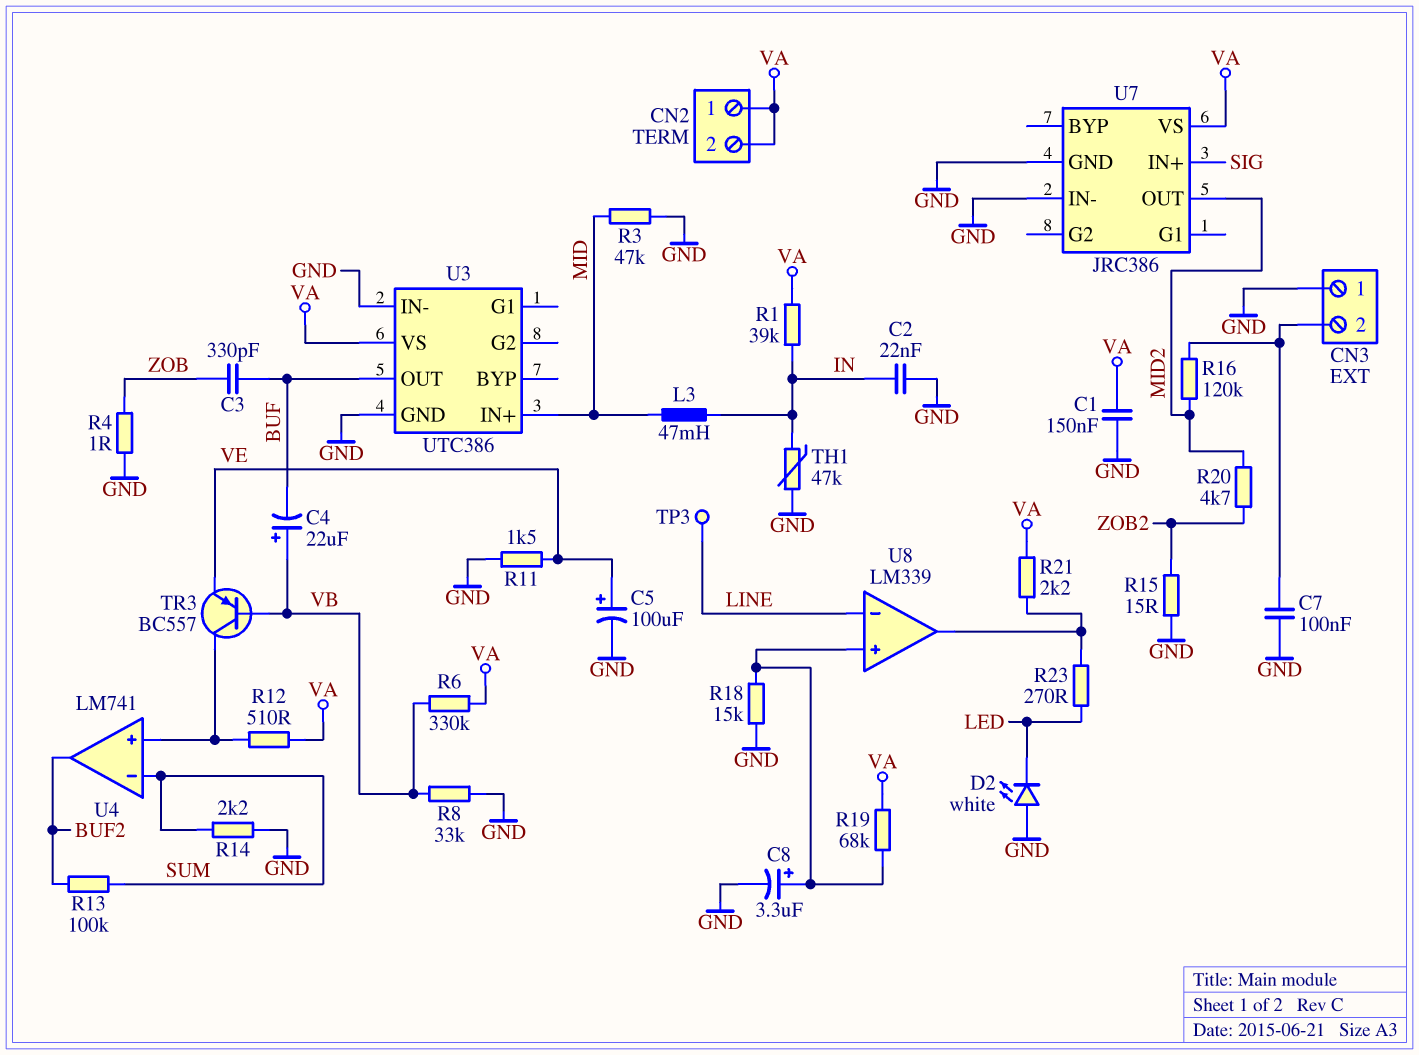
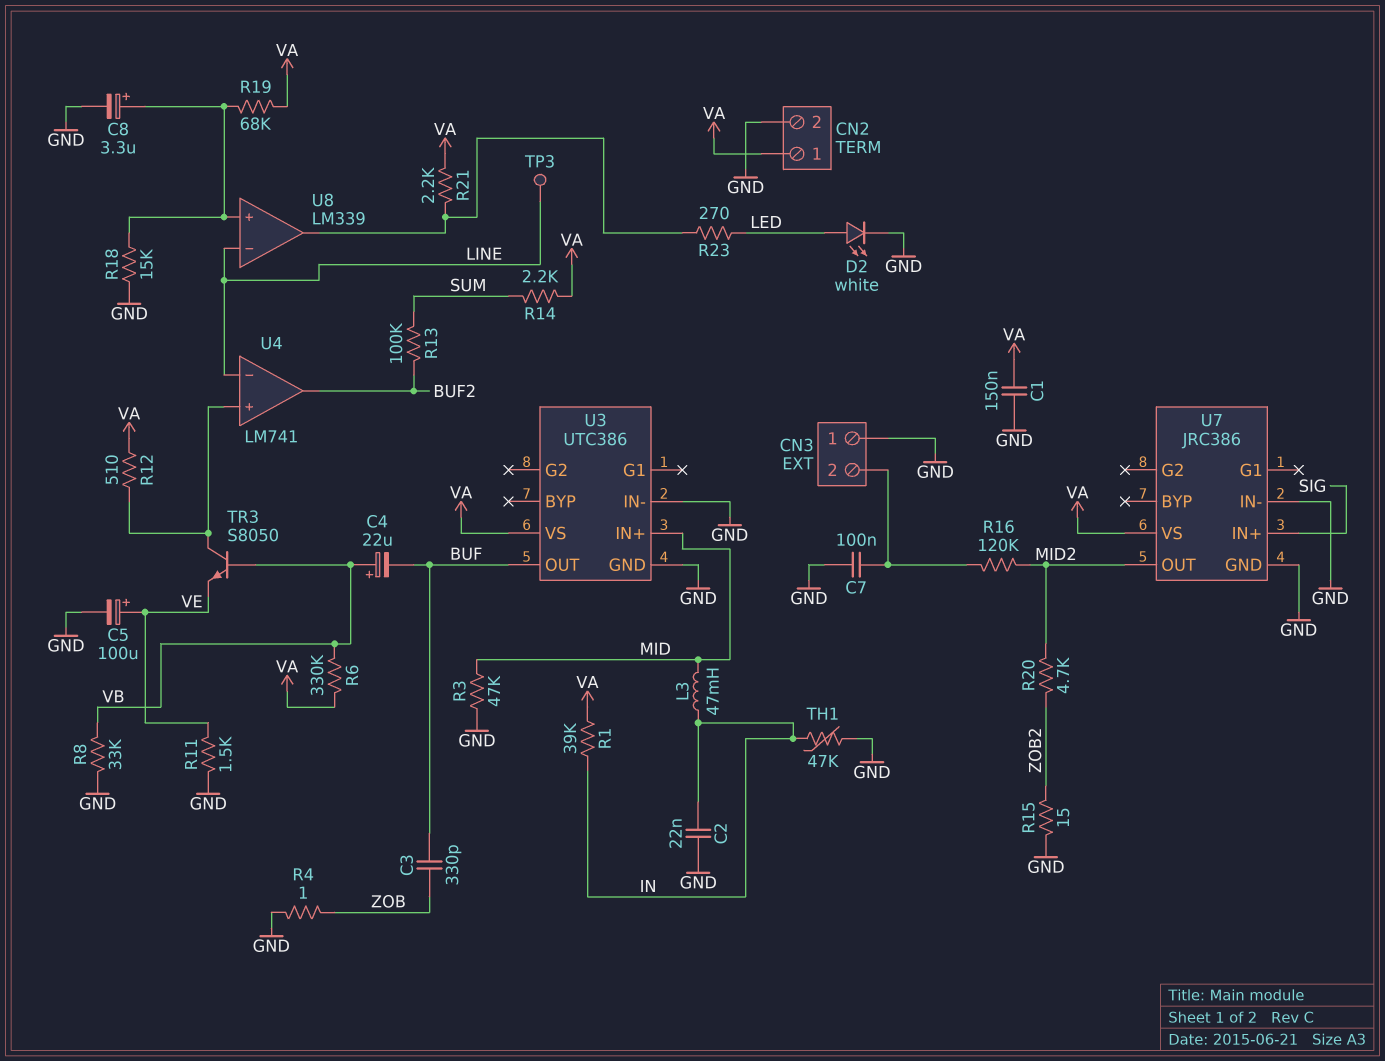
CN2 pin 2: VA -> GND
D2: LED white (A GND, K LED) -> LED white (A LED, K GND)
R14: 2.2k (GND, SUM) -> 2.2k (SUM, VA)
TR3: PNP BC557 (B VB, C U4/in+, E VE) -> NPN S8050 (B VB, C U4/in+, E VE)
U4 pin in-: SUM -> LINE

